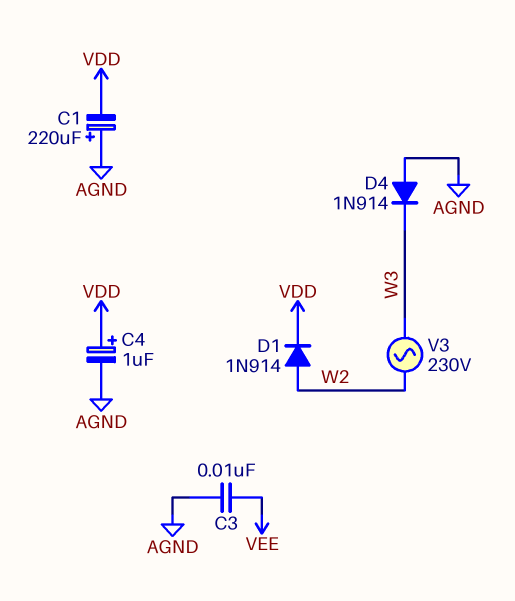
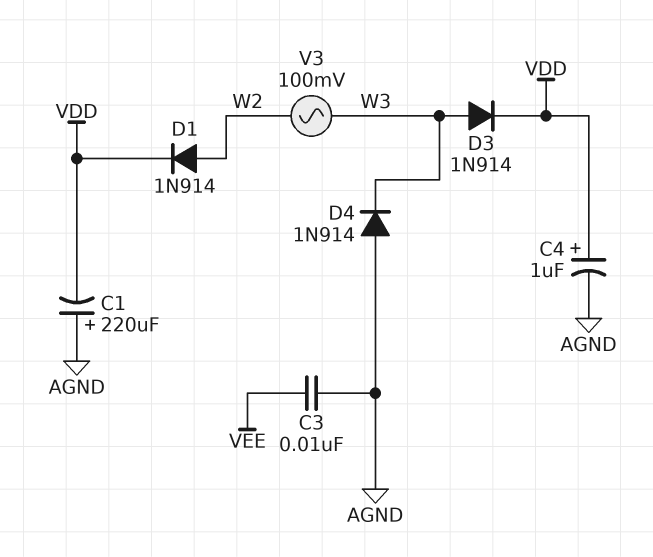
D3: none -> diode 1N914 (A W3, K VDD)
V3: AC 230V (W2, W3) -> AC 100mV (W2, W3)

